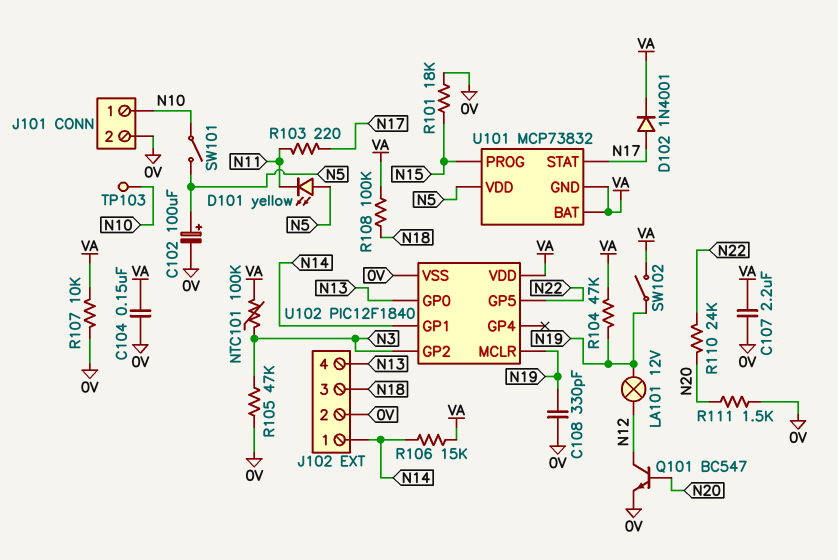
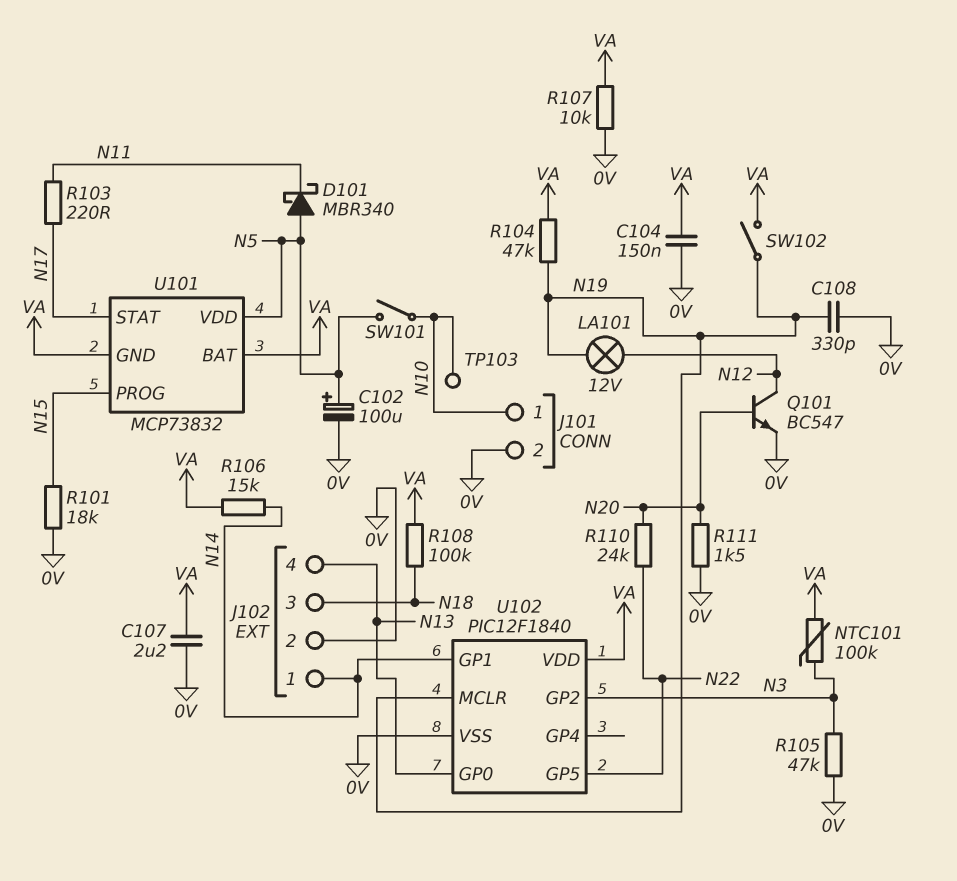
D101: LED yellow (A N5, K N11) -> schottky MBR340 (A N5, K N11)
D102: diode 1N4001 (A N17, K VA) -> none

